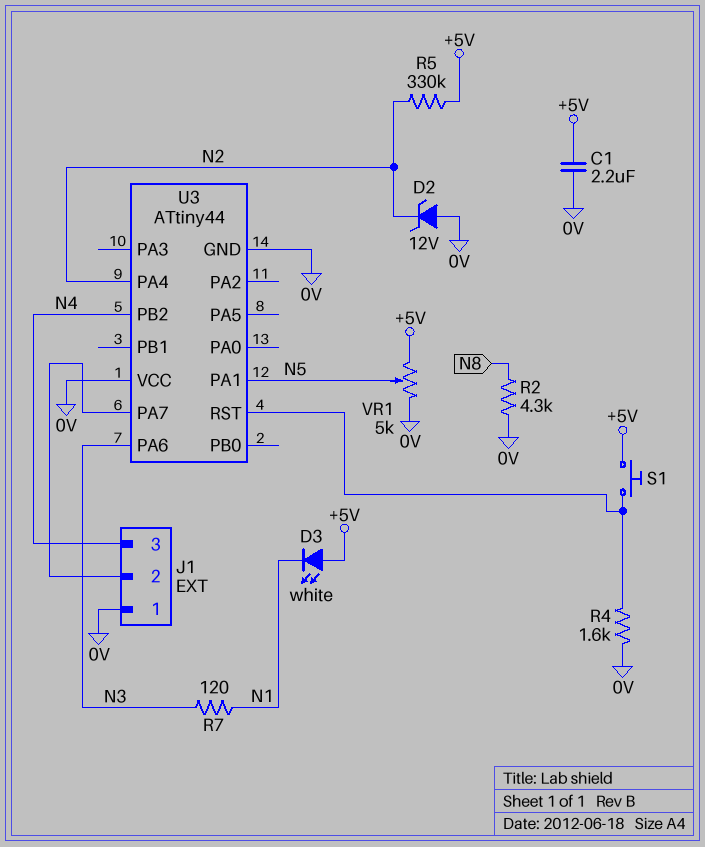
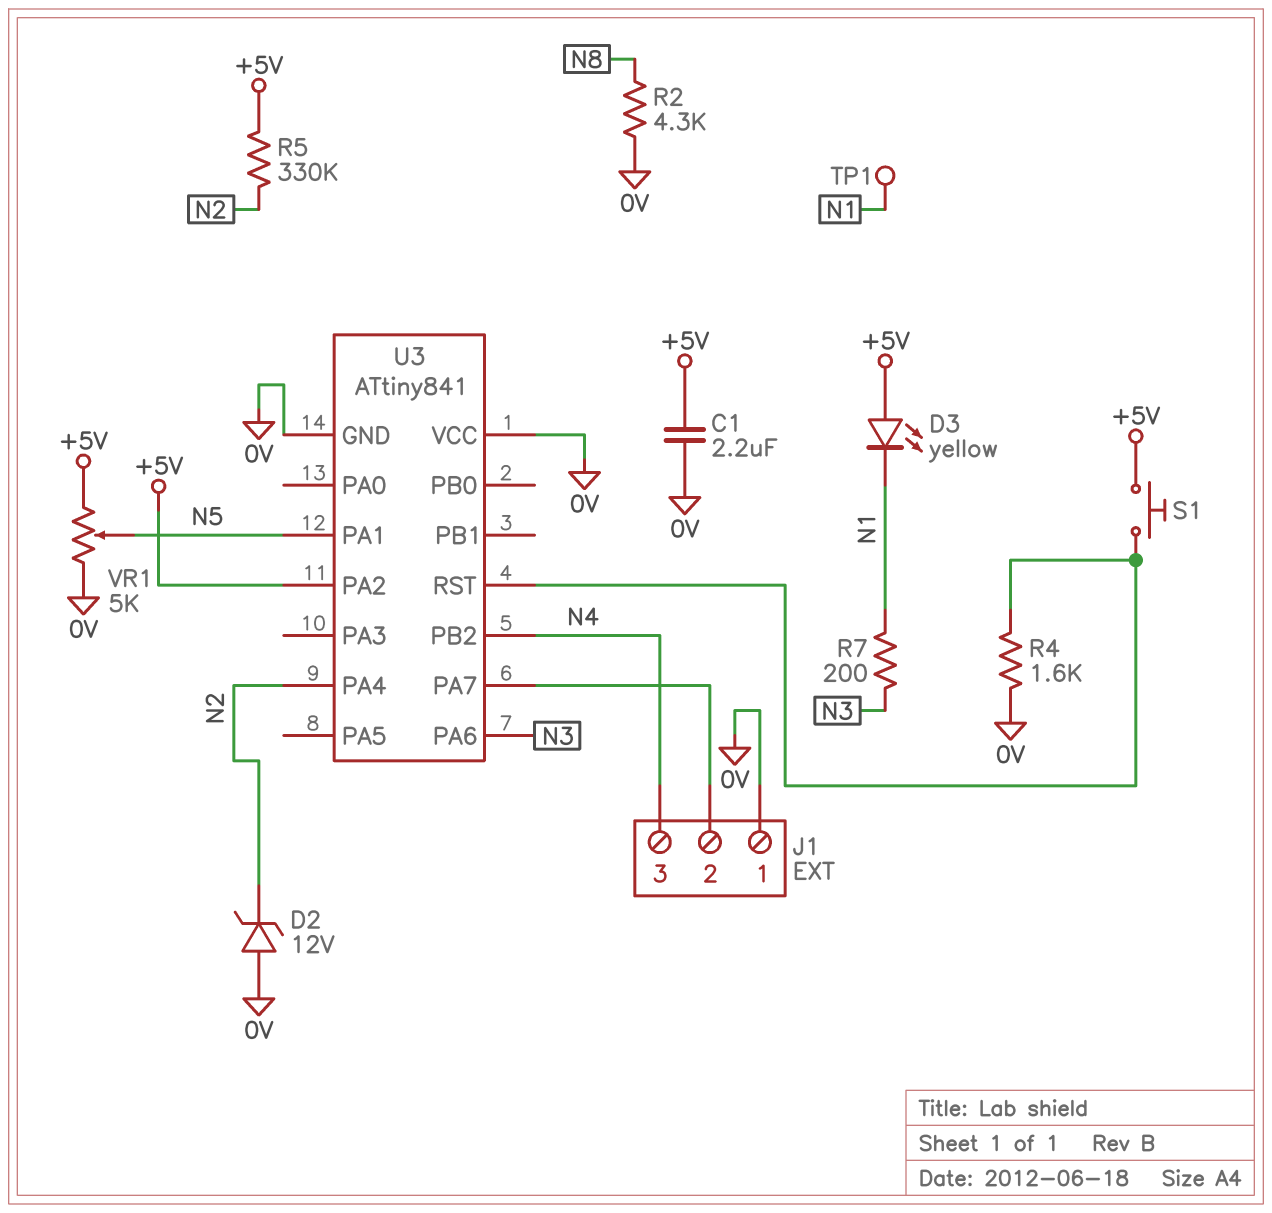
D3: LED white (A +5V, K N1) -> LED yellow (A +5V, K N1)
R7: 120 (N1, N3) -> 200 (N1, N3)
TP1: none -> test point (N1)
U3: ATtiny44 -> ATtiny841
U3 pin PA2: none -> +5V

